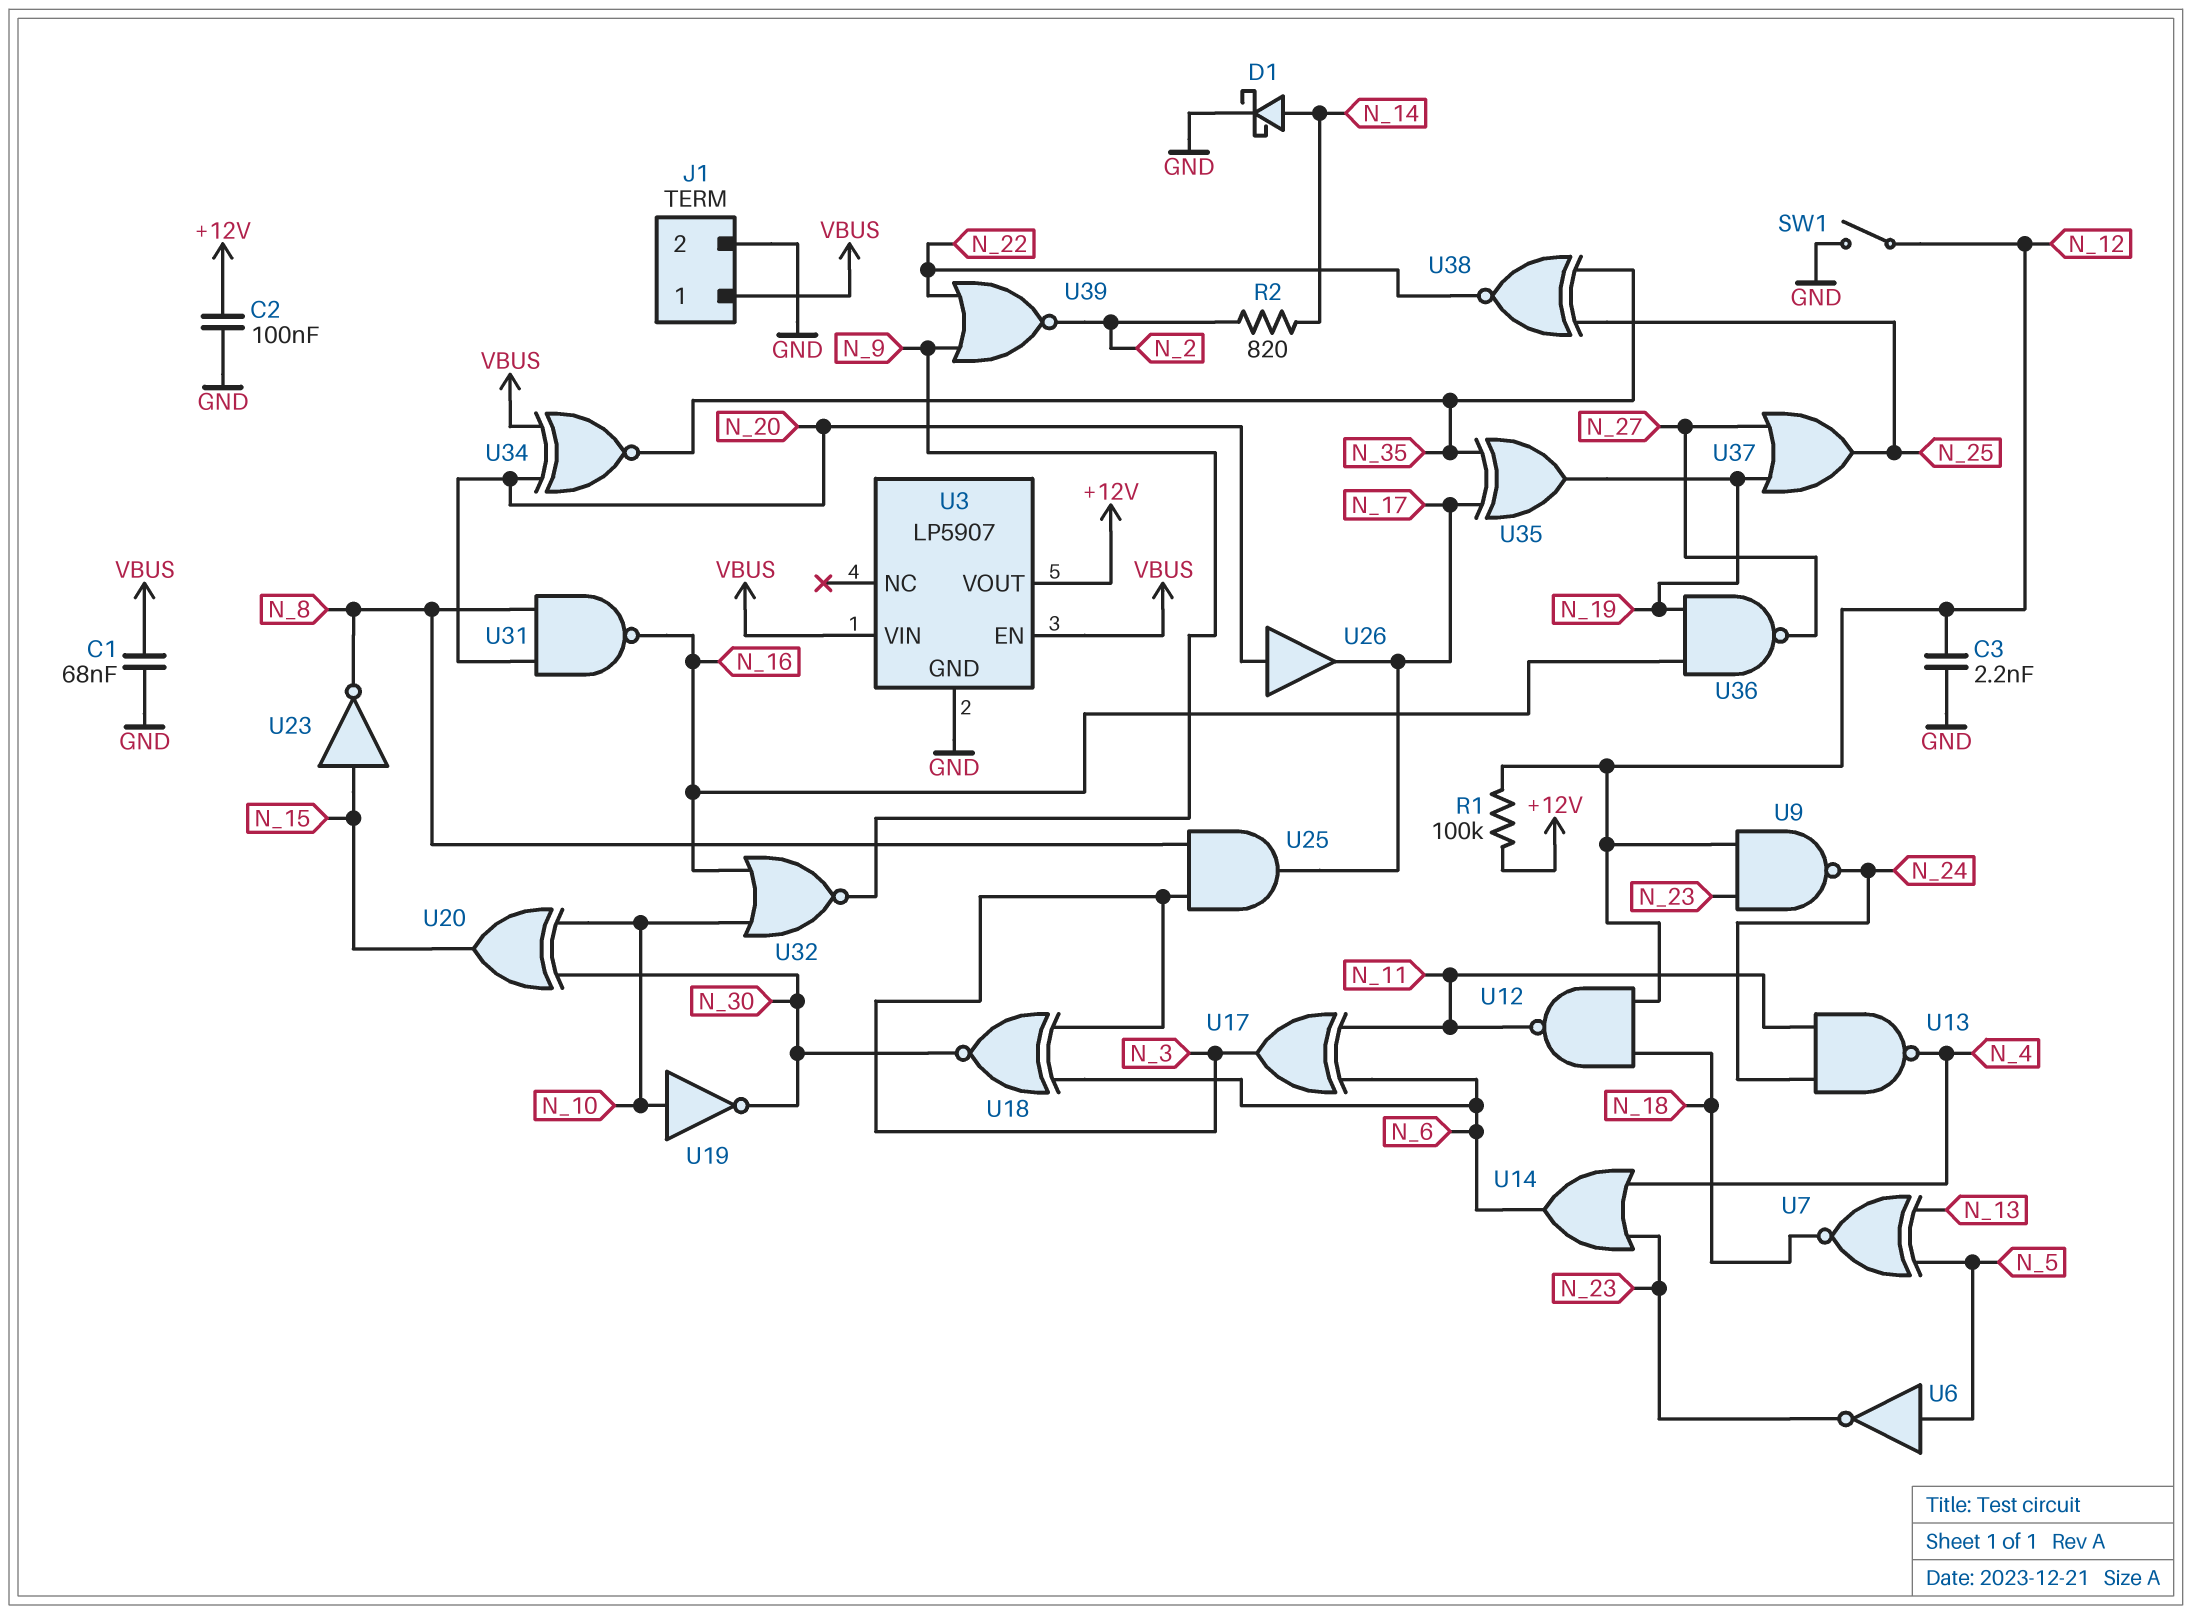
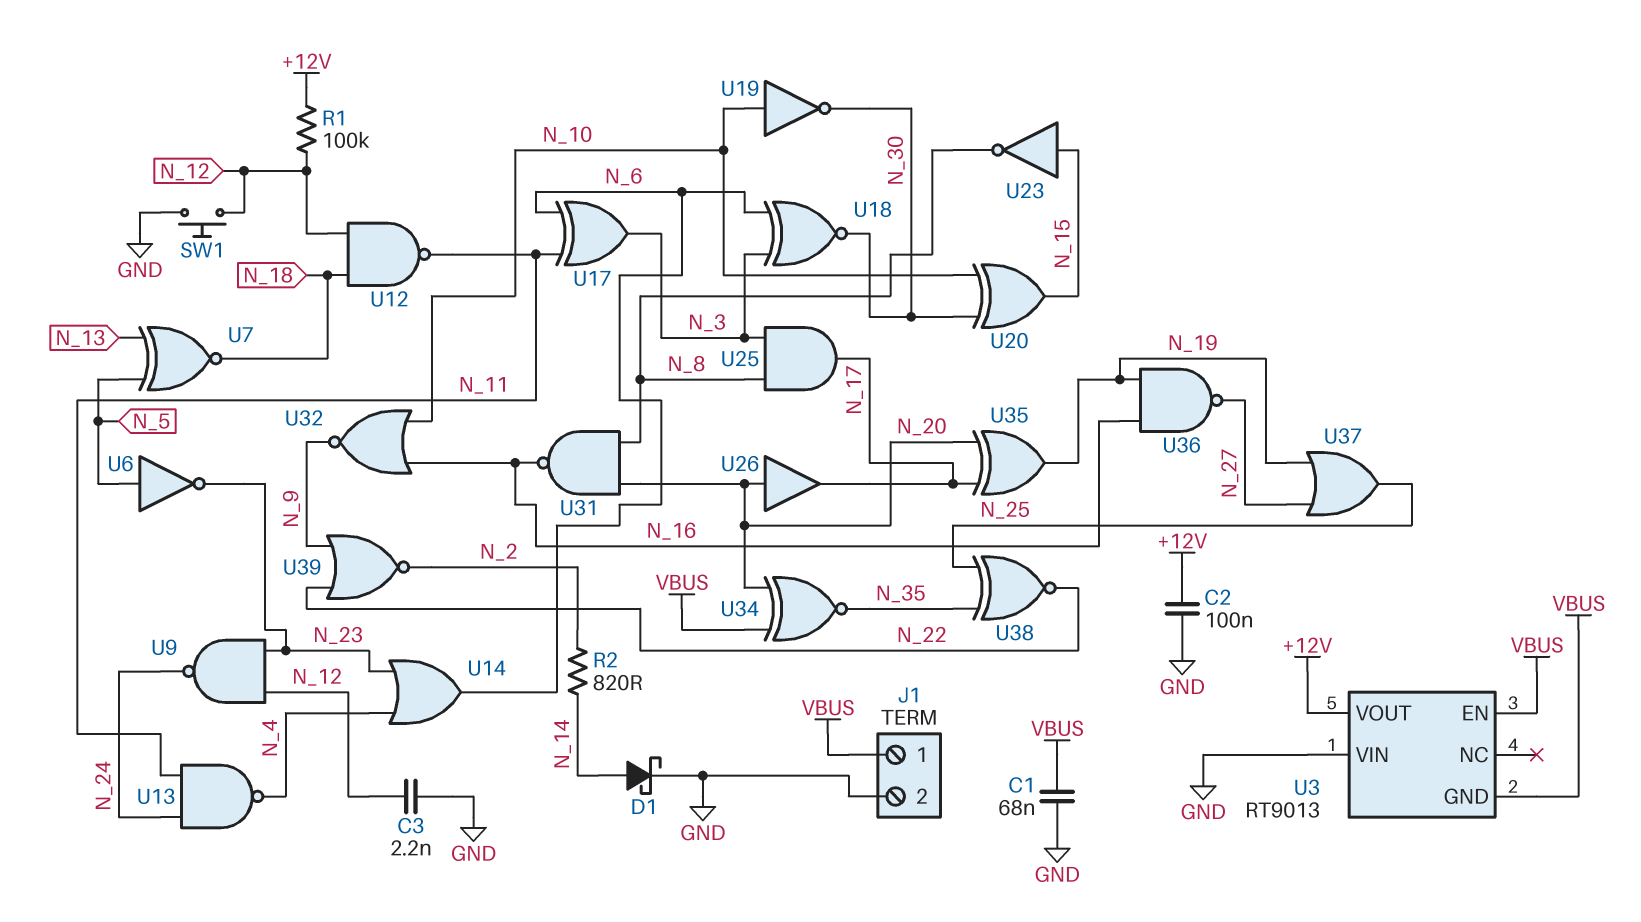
SW1: switch (GND, N_12) -> button (GND, N_12)
U3: LP5907 -> RT9013
U3 pin GND: GND -> VBUS
U3 pin VIN: VBUS -> GND
U35: XOR (in N_17, in N_35, out N_19) -> XOR (in N_17, in N_20, out N_19)

